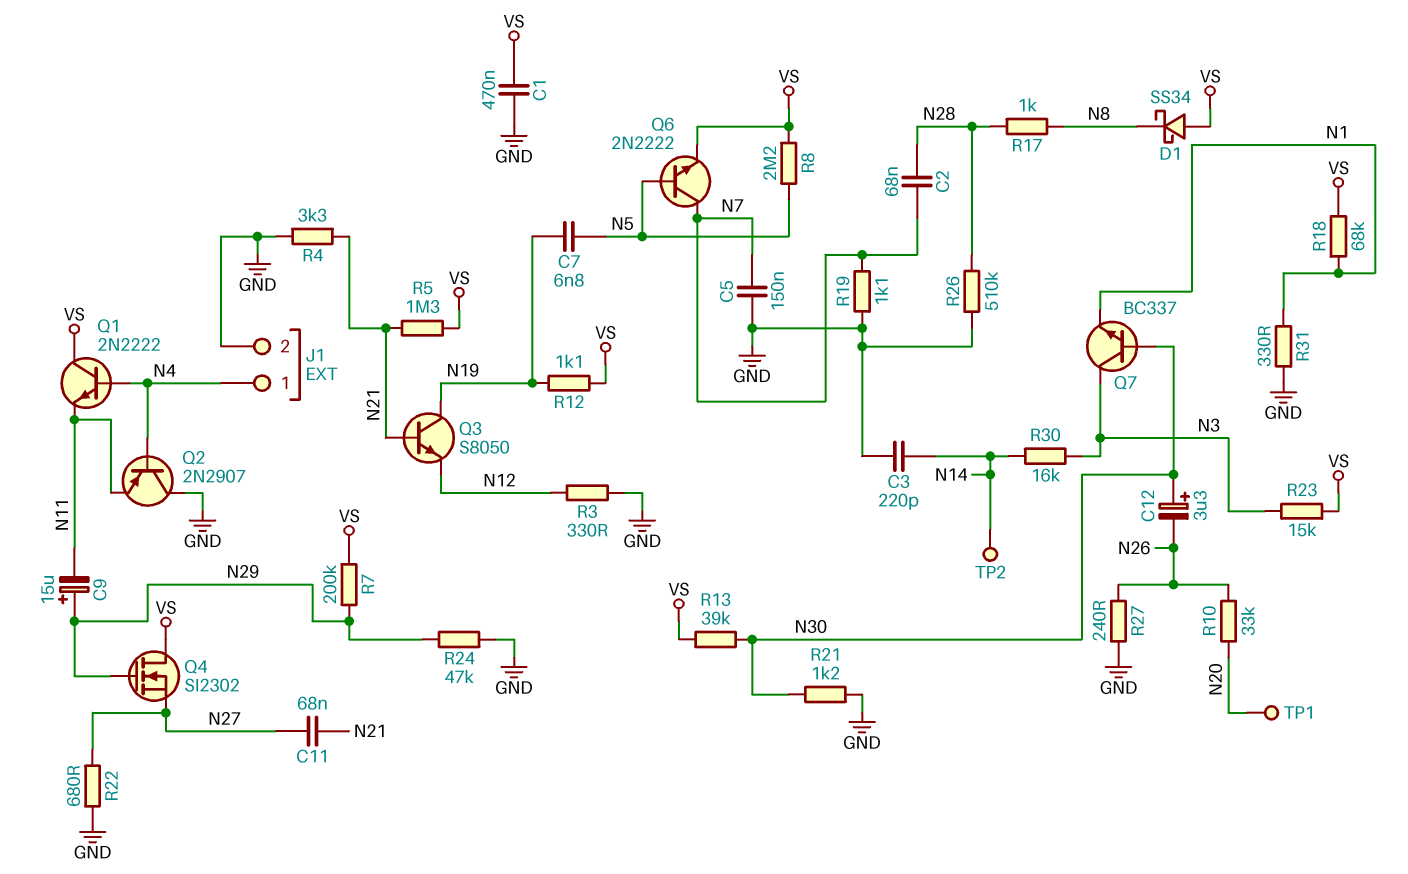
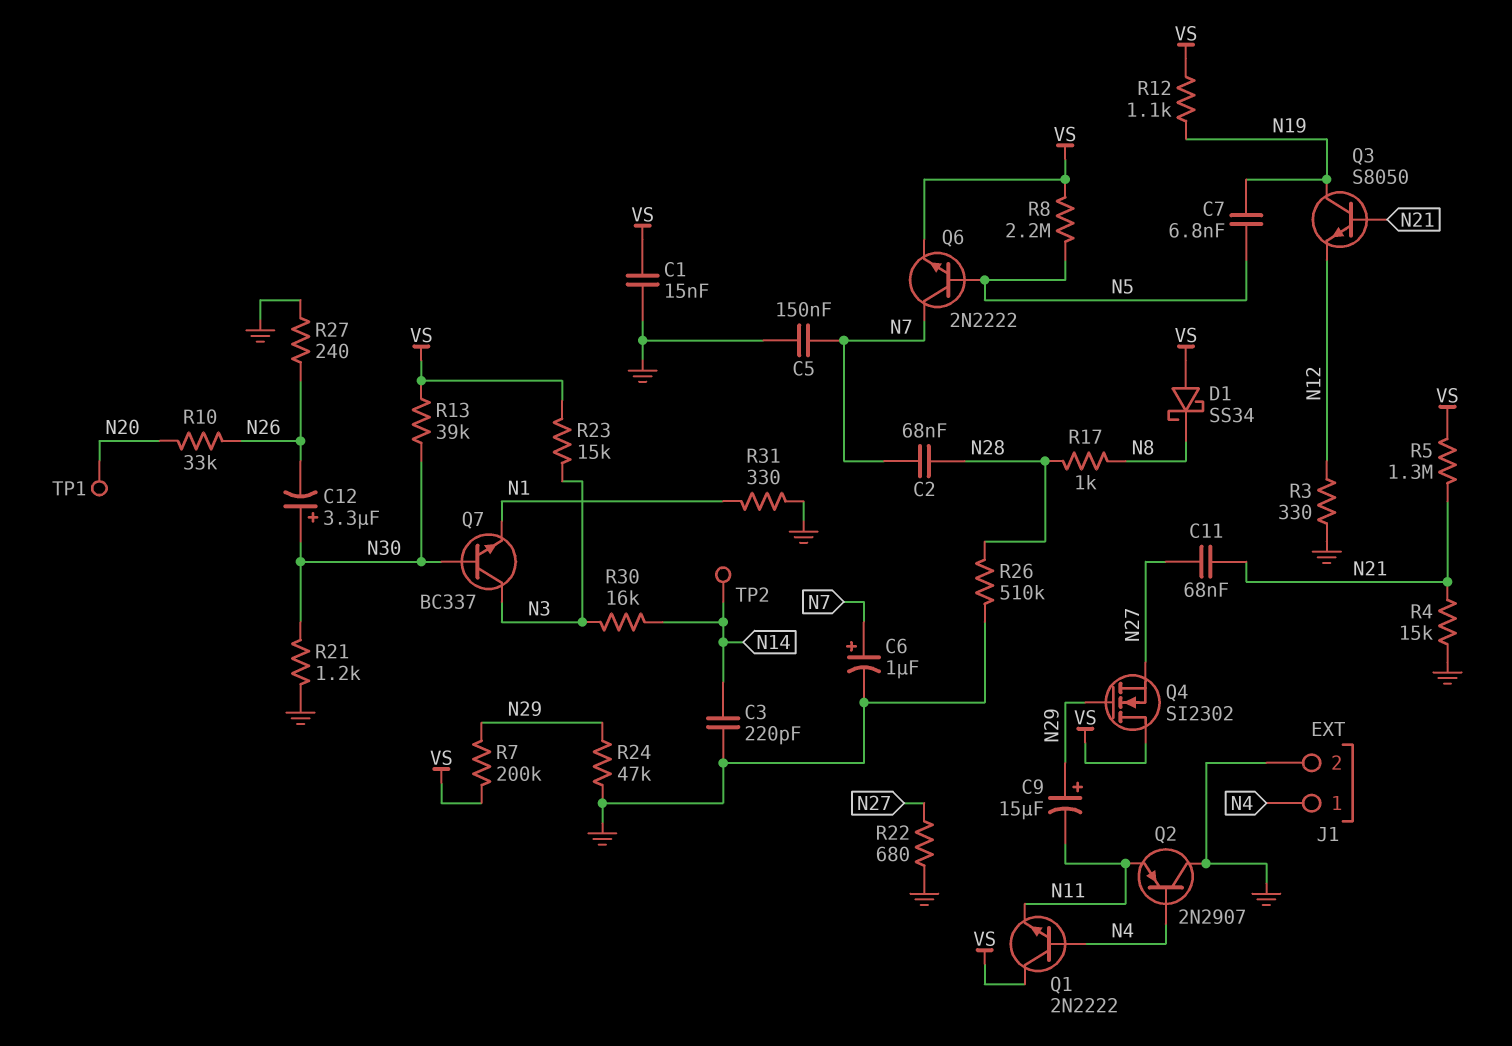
C1: 470nF (GND, VS) -> 15nF (GND, VS)
C6: none -> 1uF (plus N7, minus GND)
R4: 3.3k (GND, N21) -> 15k (GND, N21)
R18: 68k (N1, VS) -> none
R19: 1.1k (GND, N7) -> none

